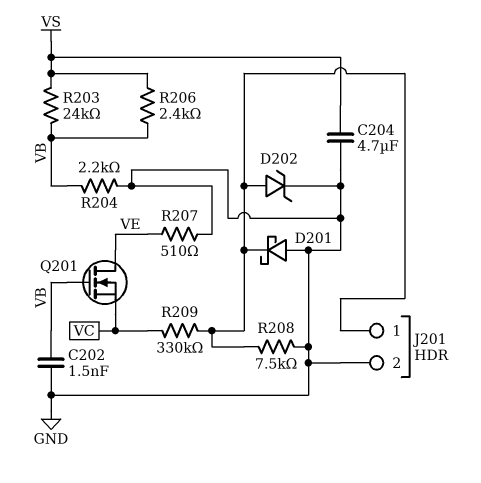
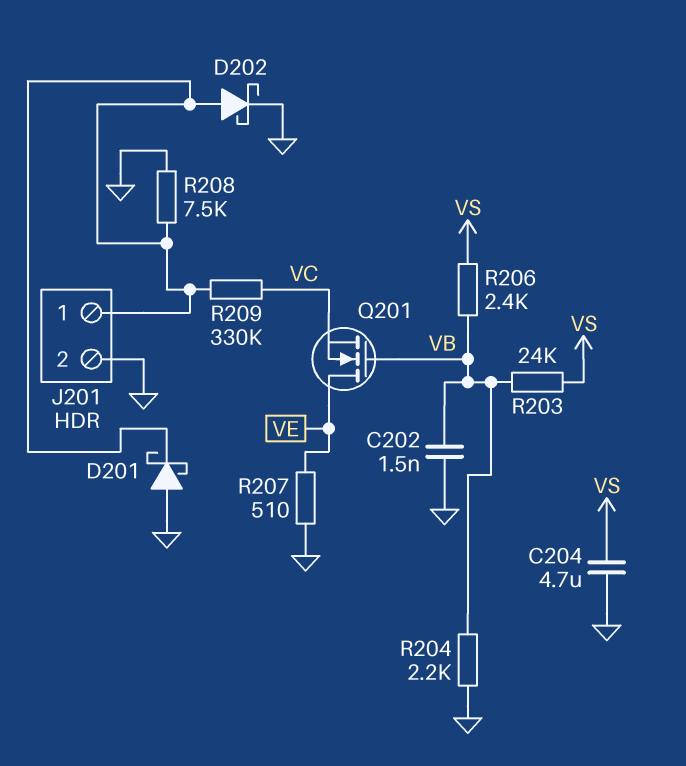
D202: zener (A J201/1, K GND) -> schottky (A J201/1, K GND)

